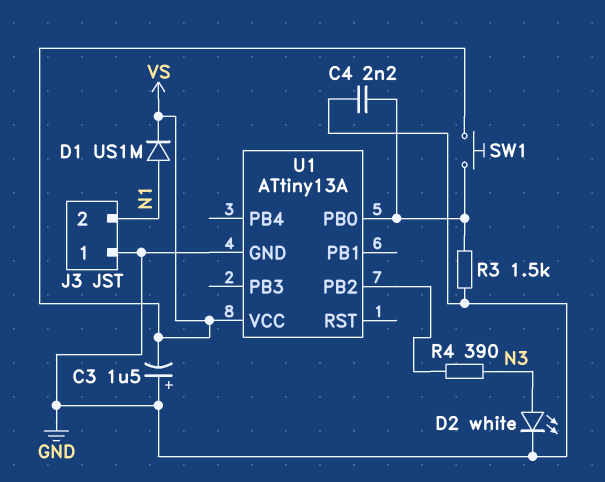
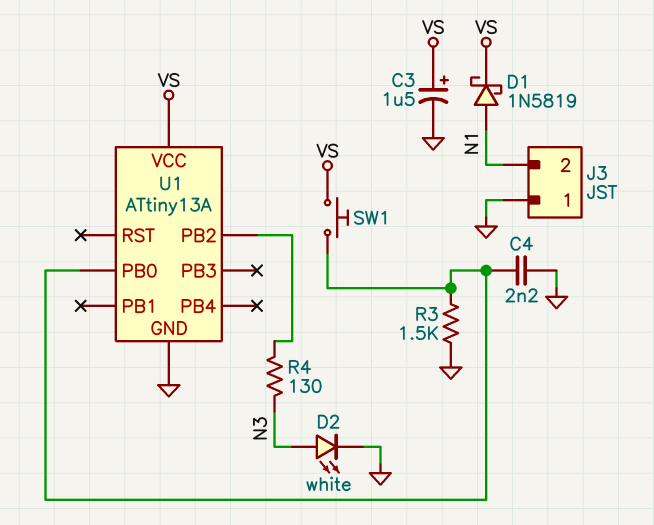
C3: 1.5uF (plus GND, minus VS) -> 1.5uF (plus VS, minus GND)
D1: diode US1M (A N1, K VS) -> schottky 1N5819 (A N1, K VS)
R4: 390 (N3, U1/PB2) -> 130 (N3, U1/PB2)

